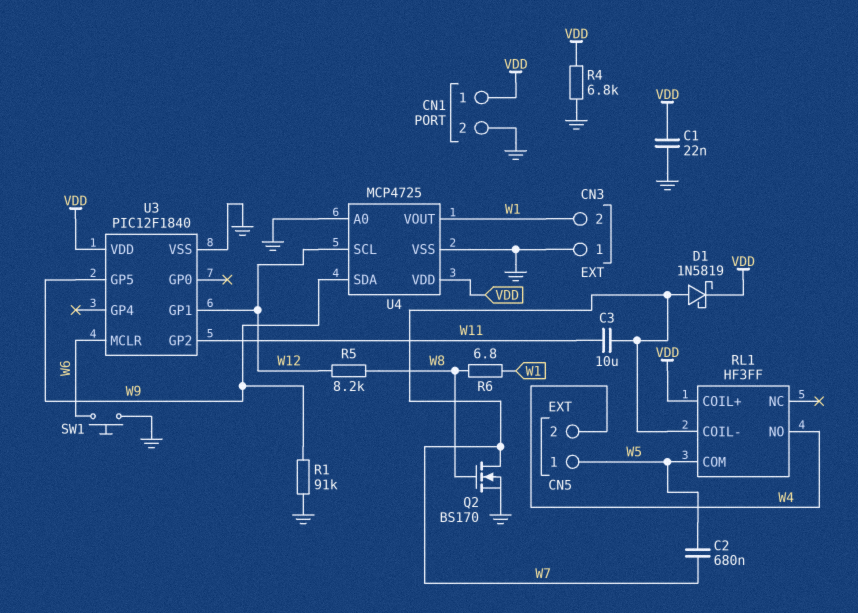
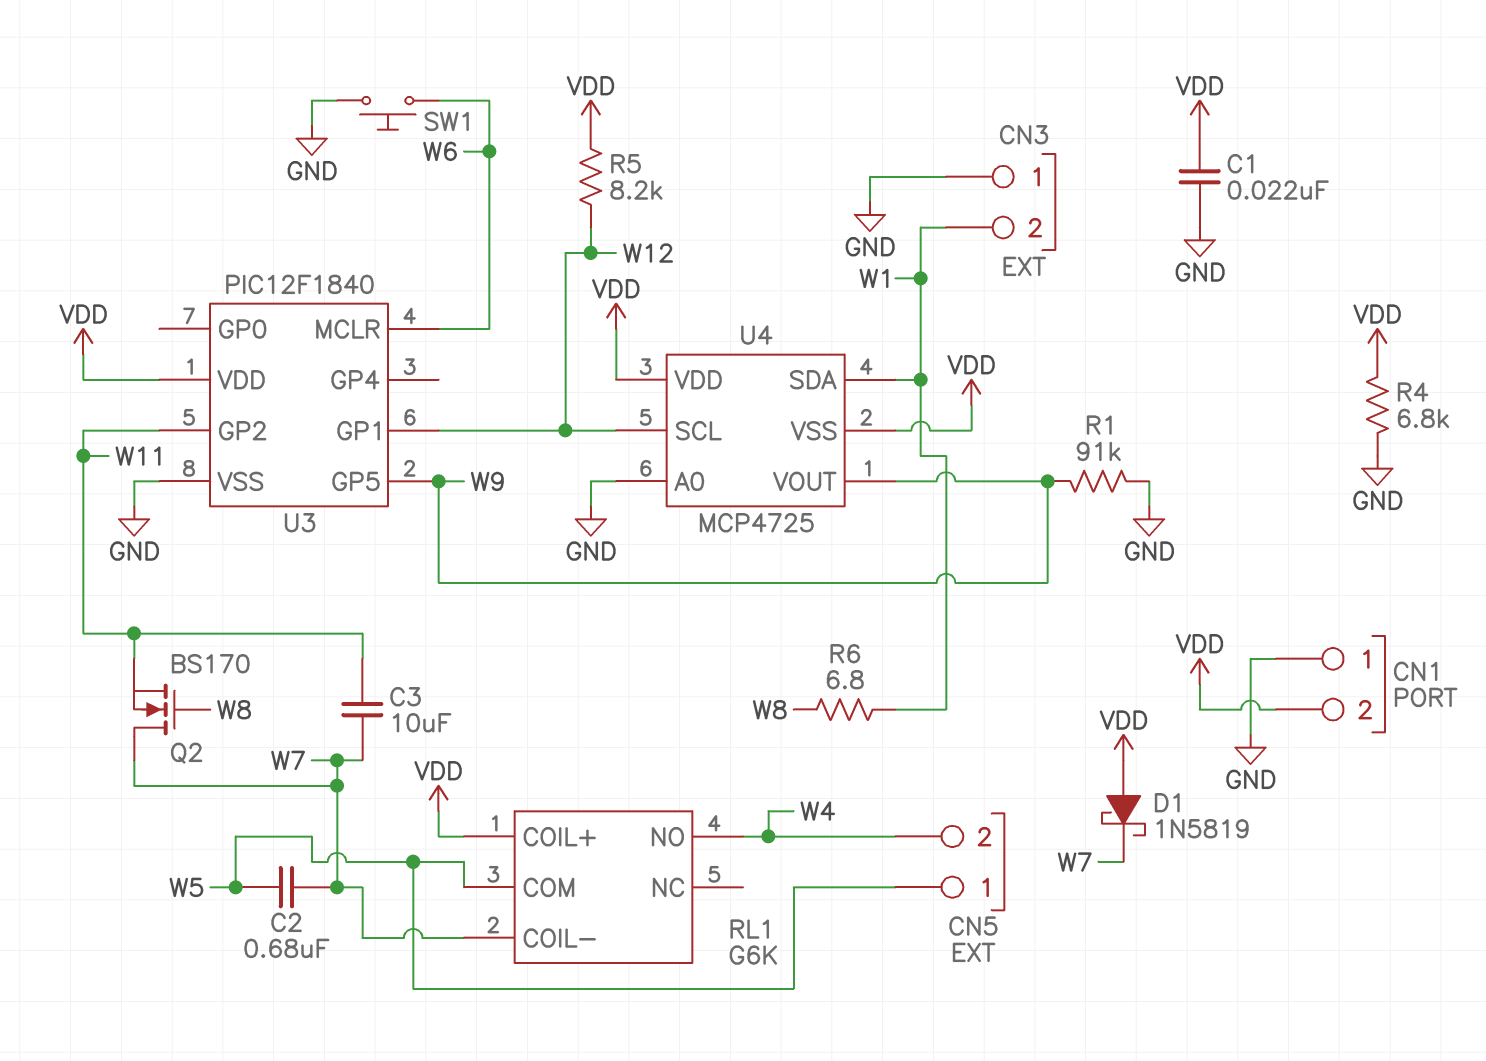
CN1 pin 1: VDD -> GND
CN1 pin 2: GND -> VDD
D1: schottky 1N5819 (A W7, K VDD) -> schottky 1N5819 (A VDD, K W7)
Q2: NMOS BS170 (G W8, D W7, S GND) -> NMOS BS170 (G W8, D W7, S W11)
R5: 8.2k (W8, W12) -> 8.2k (VDD, W12)
RL1: HF3FF -> G6K
U4 pin SDA: W9 -> W1
U4 pin VOUT: W1 -> W9
U4 pin VSS: GND -> VDD

